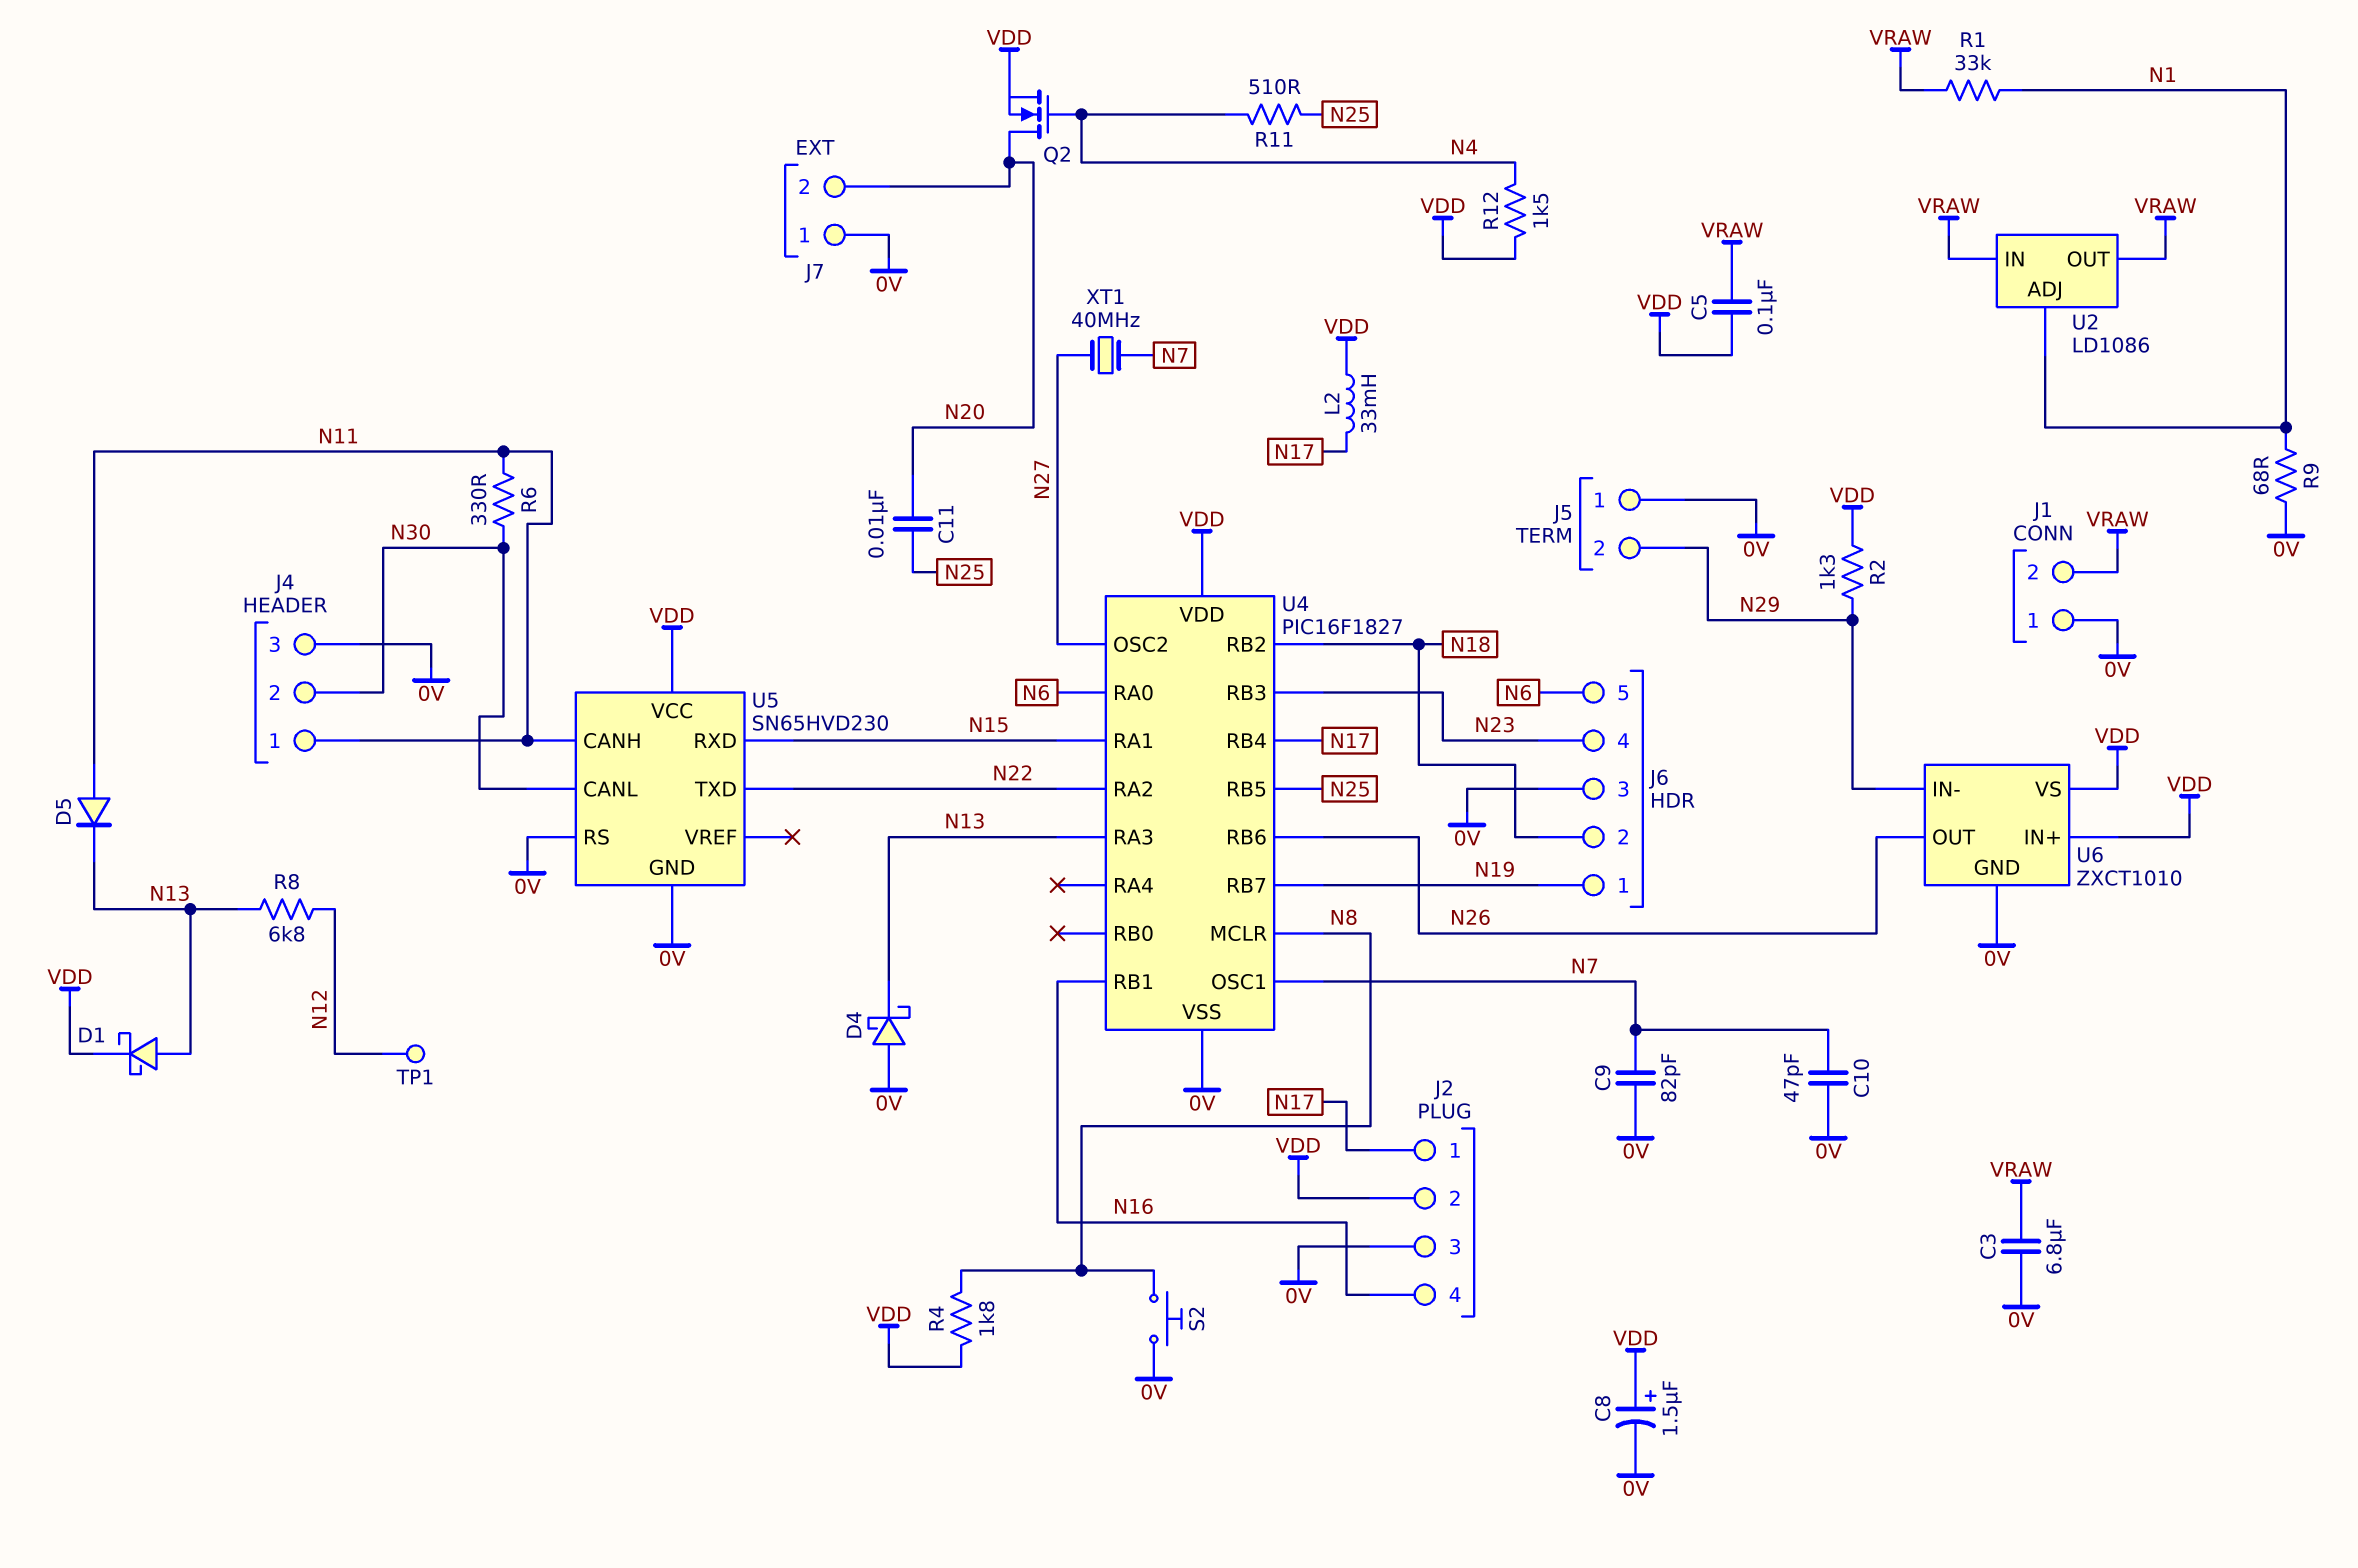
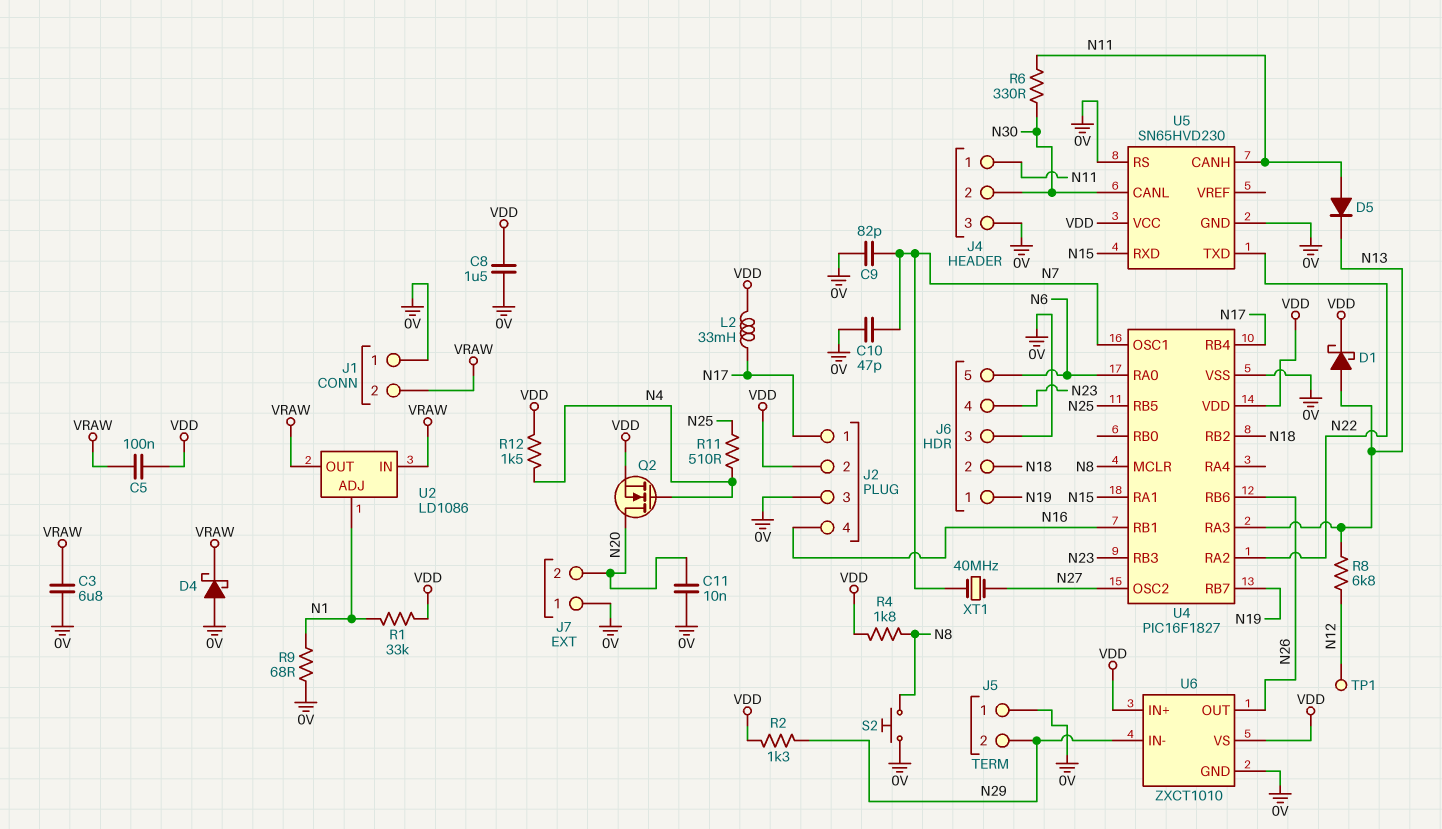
C8: 1.5uF (plus VDD, minus 0V) -> 1.5uF (0V, VDD)
C11: 10nF (N20, N25) -> 10nF (0V, N20)
D4: schottky (A 0V, K N13) -> schottky (A 0V, K VRAW)
R1: 33k (N1, VRAW) -> 33k (N1, VDD)

